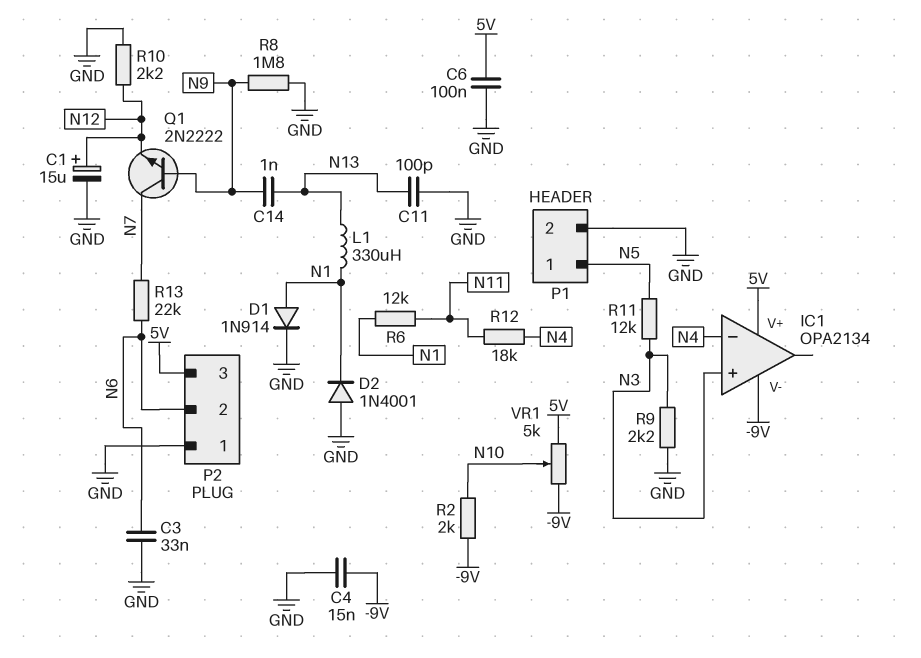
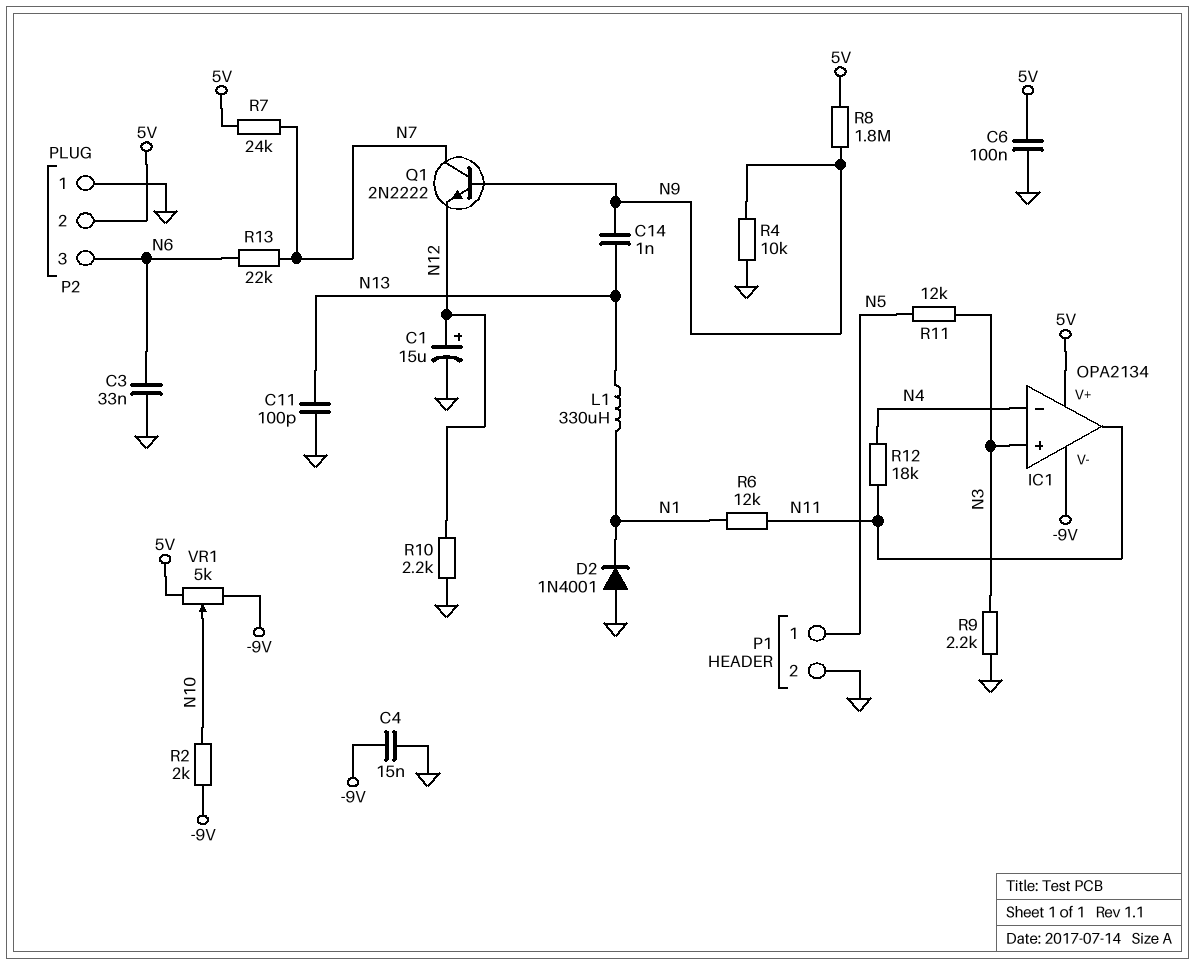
D1: diode 1N914 (A N1, K GND) -> none
IC1 pin out: none -> N11
P2 pin 2: N6 -> 5V
P2 pin 3: 5V -> N6
R4: none -> 10k (GND, N9)
R7: none -> 24k (5V, N7)
R8: 1.8M (GND, N9) -> 1.8M (5V, N9)

